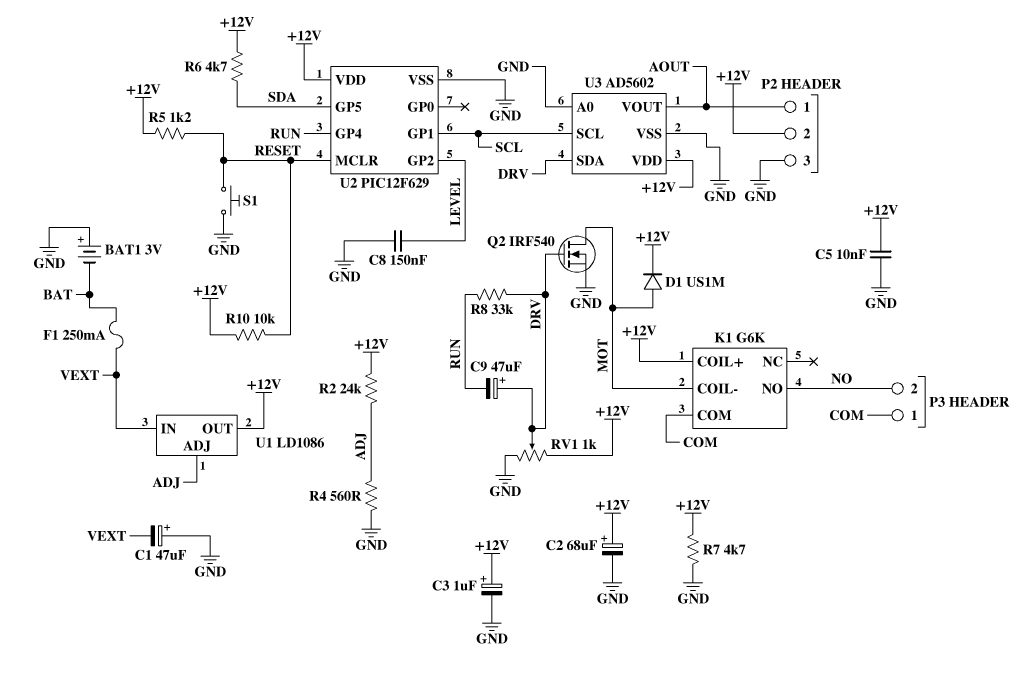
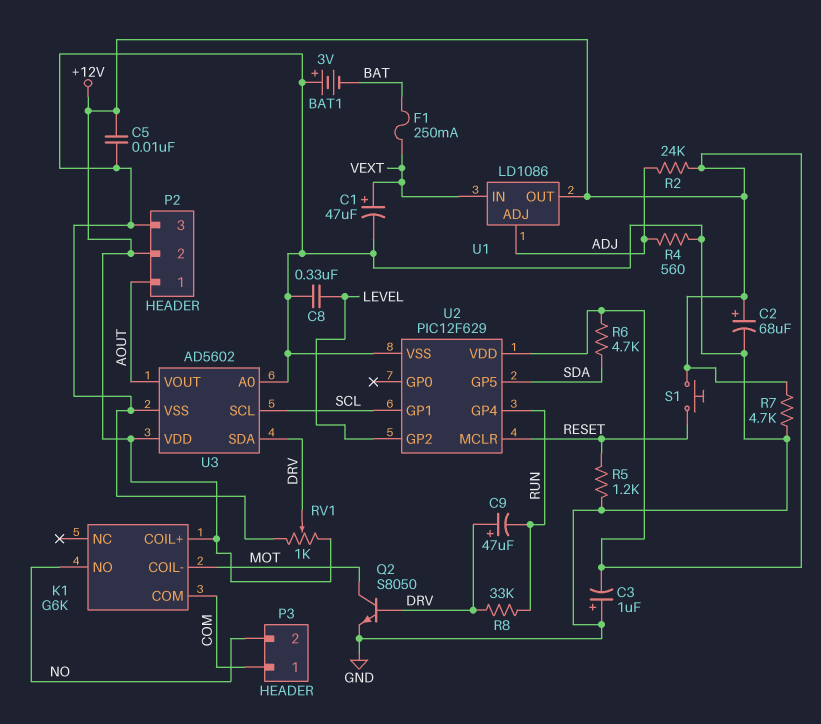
C1: 47uF (plus GND, minus VEXT) -> 47uF (plus VEXT, minus GND)
C3: 1uF (plus +12V, minus GND) -> 1uF (plus GND, minus +12V)
C8: 150nF (GND, LEVEL) -> 330nF (GND, LEVEL)
D1: diode US1M (A MOT, K +12V) -> none
Q2: NMOS IRF540 (G DRV, D MOT, S GND) -> NPN S8050 (B DRV, C MOT, E GND)
R5: 1.2k (+12V, RESET) -> 1.2k (GND, RESET)
R10: 10k (+12V, RESET) -> none
S1: button (GND, RESET) -> button (+12V, RESET)

